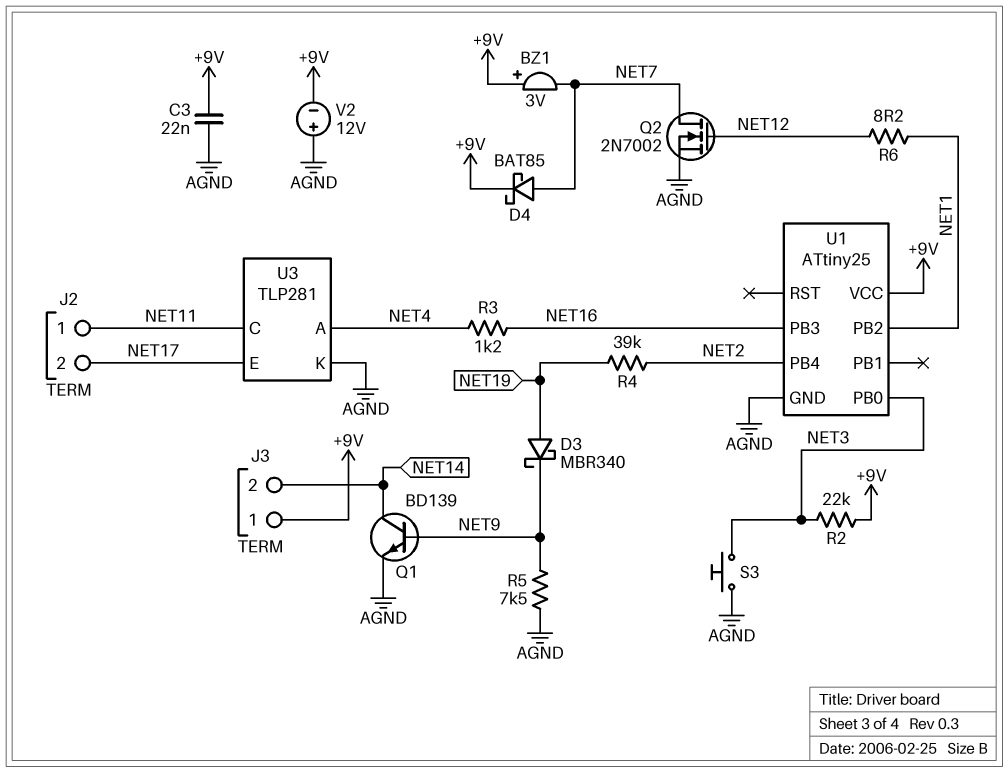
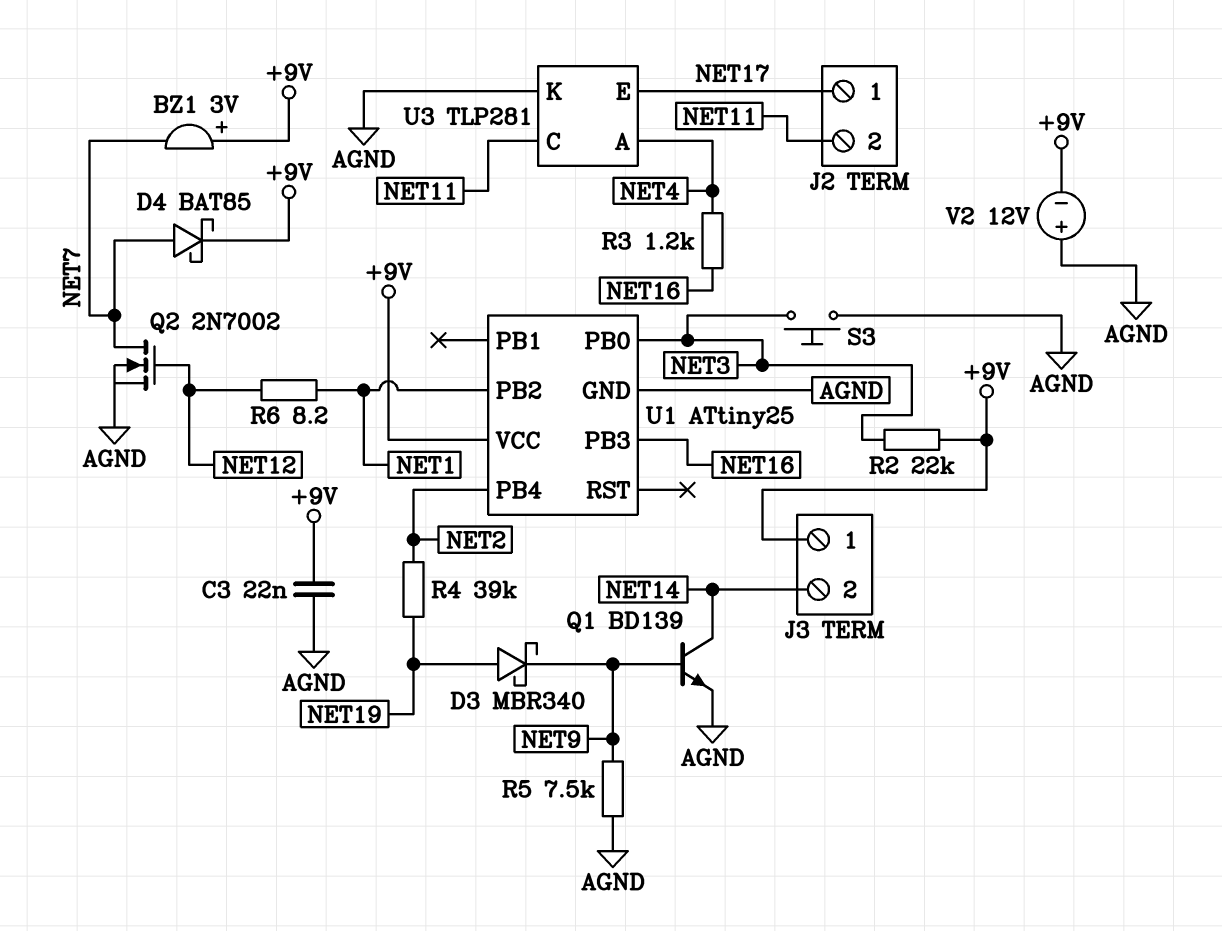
J2 pin 1: NET11 -> NET17
J2 pin 2: NET17 -> NET11

